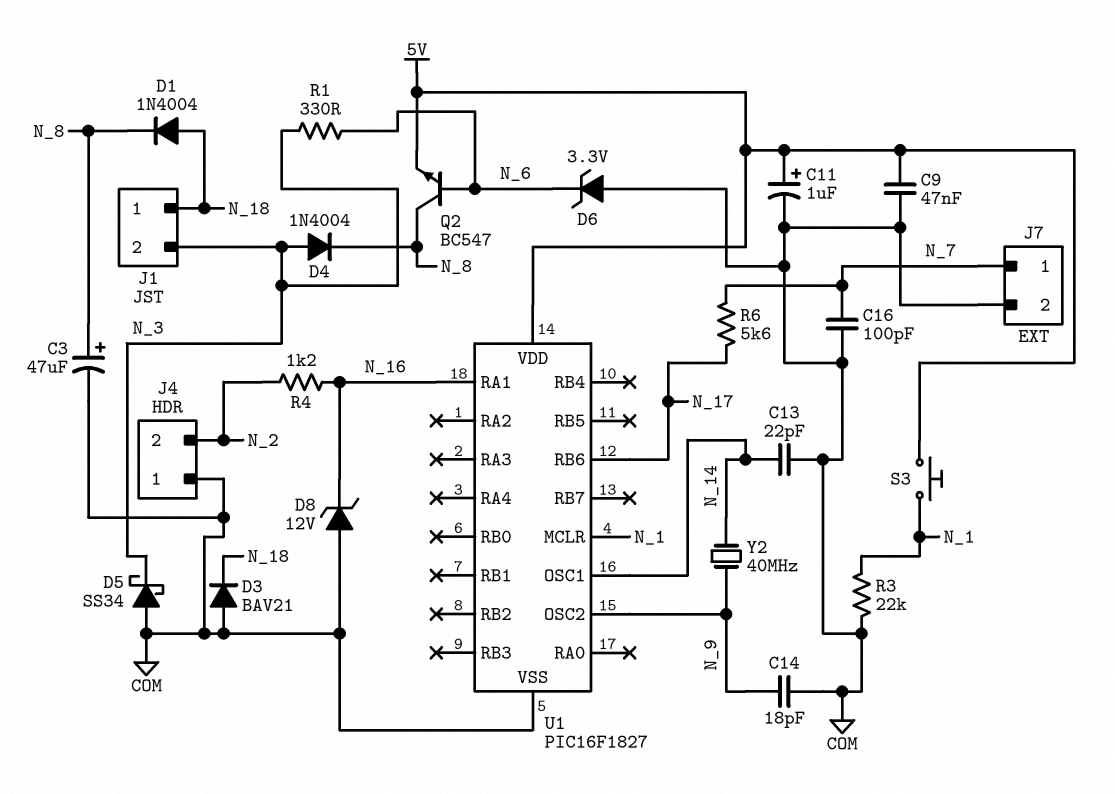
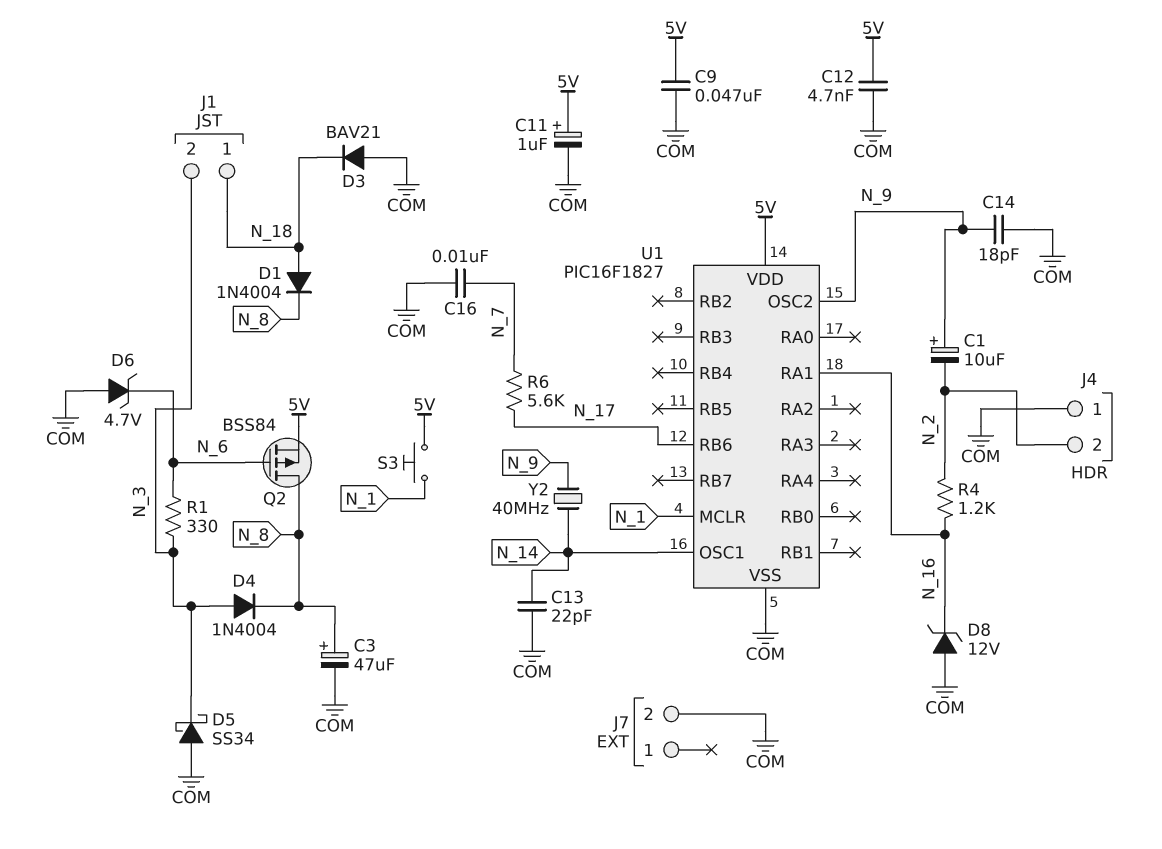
C1: none -> 10uF (plus N_9, minus N_2)
C12: none -> 4.7nF (5V, COM)
C16: 100pF (COM, N_7) -> 10nF (COM, N_7)
D6: zener 3.3V (A COM, K N_6) -> zener 4.7V (A COM, K N_6)
J7 pin 1: N_7 -> none
Q2: NPN BC547 (B N_6, C N_8, E 5V) -> PMOS BSS84 (G N_6, D N_8, S 5V)
R3: 22k (COM, N_1) -> none

